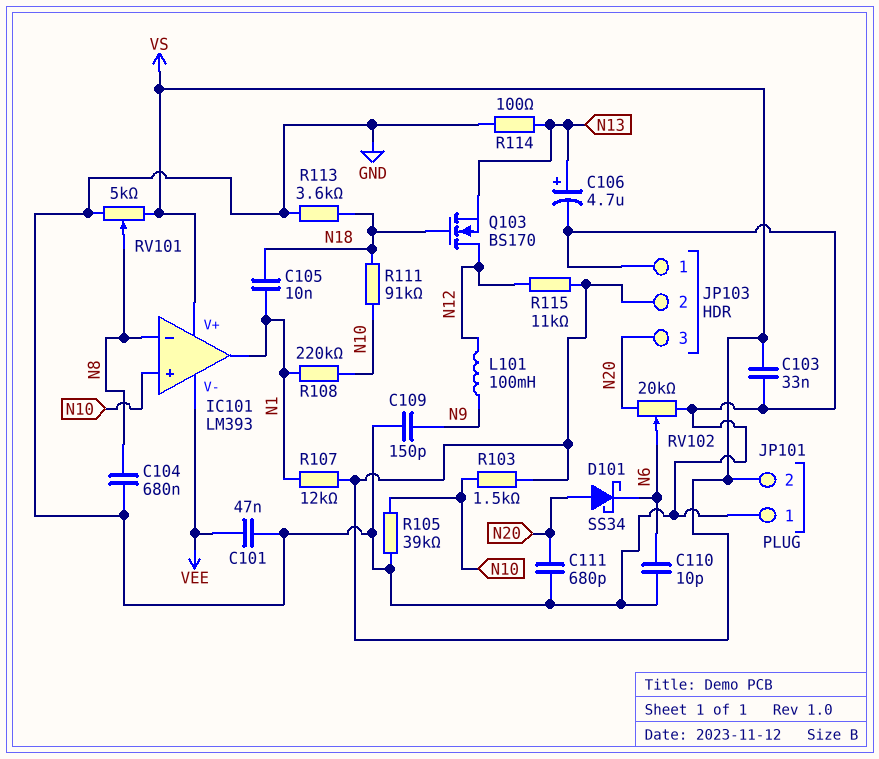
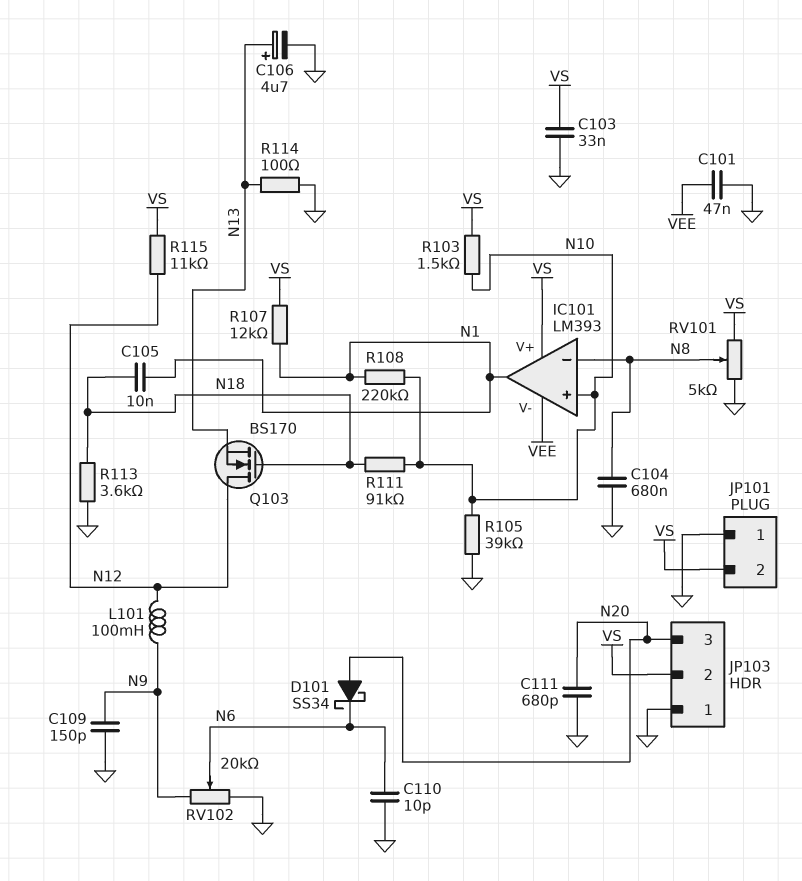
RV102: 20k (GND, N20, wiper N6) -> 20k (GND, N9, wiper N6)

